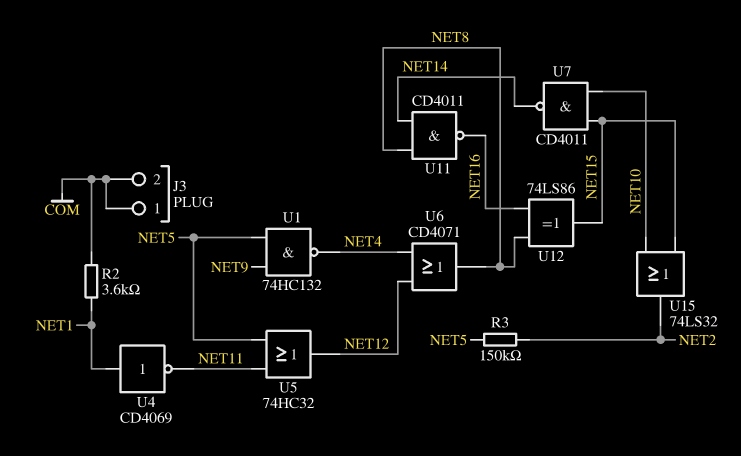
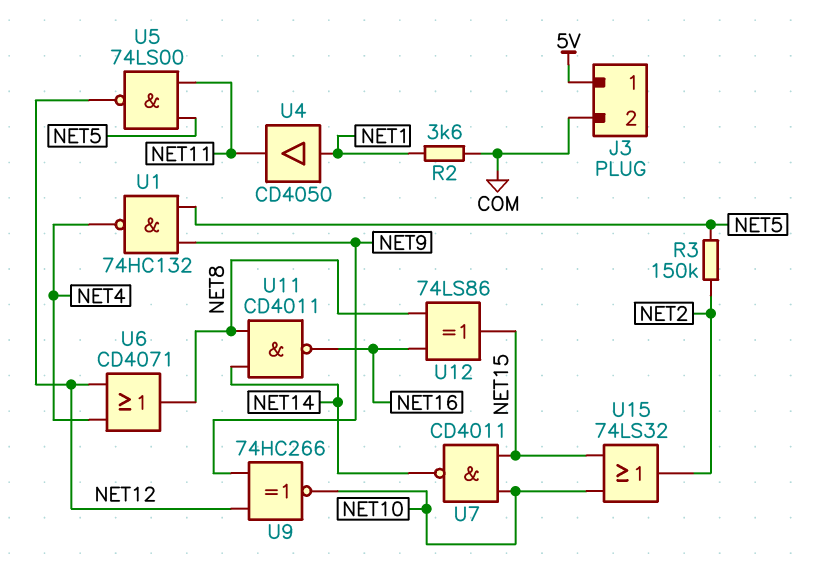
J3 pin 1: COM -> 5V
U4: NOT CD4069 (in NET1, out NET11) -> buffer CD4050 (in NET1, out NET11)
U5: OR 74HC32 (in NET5, in NET11, out NET12) -> NAND 74LS00 (in NET5, in NET11, out NET12)
U9: none -> XNOR 74HC266 (in NET9, in NET12, out NET10)

